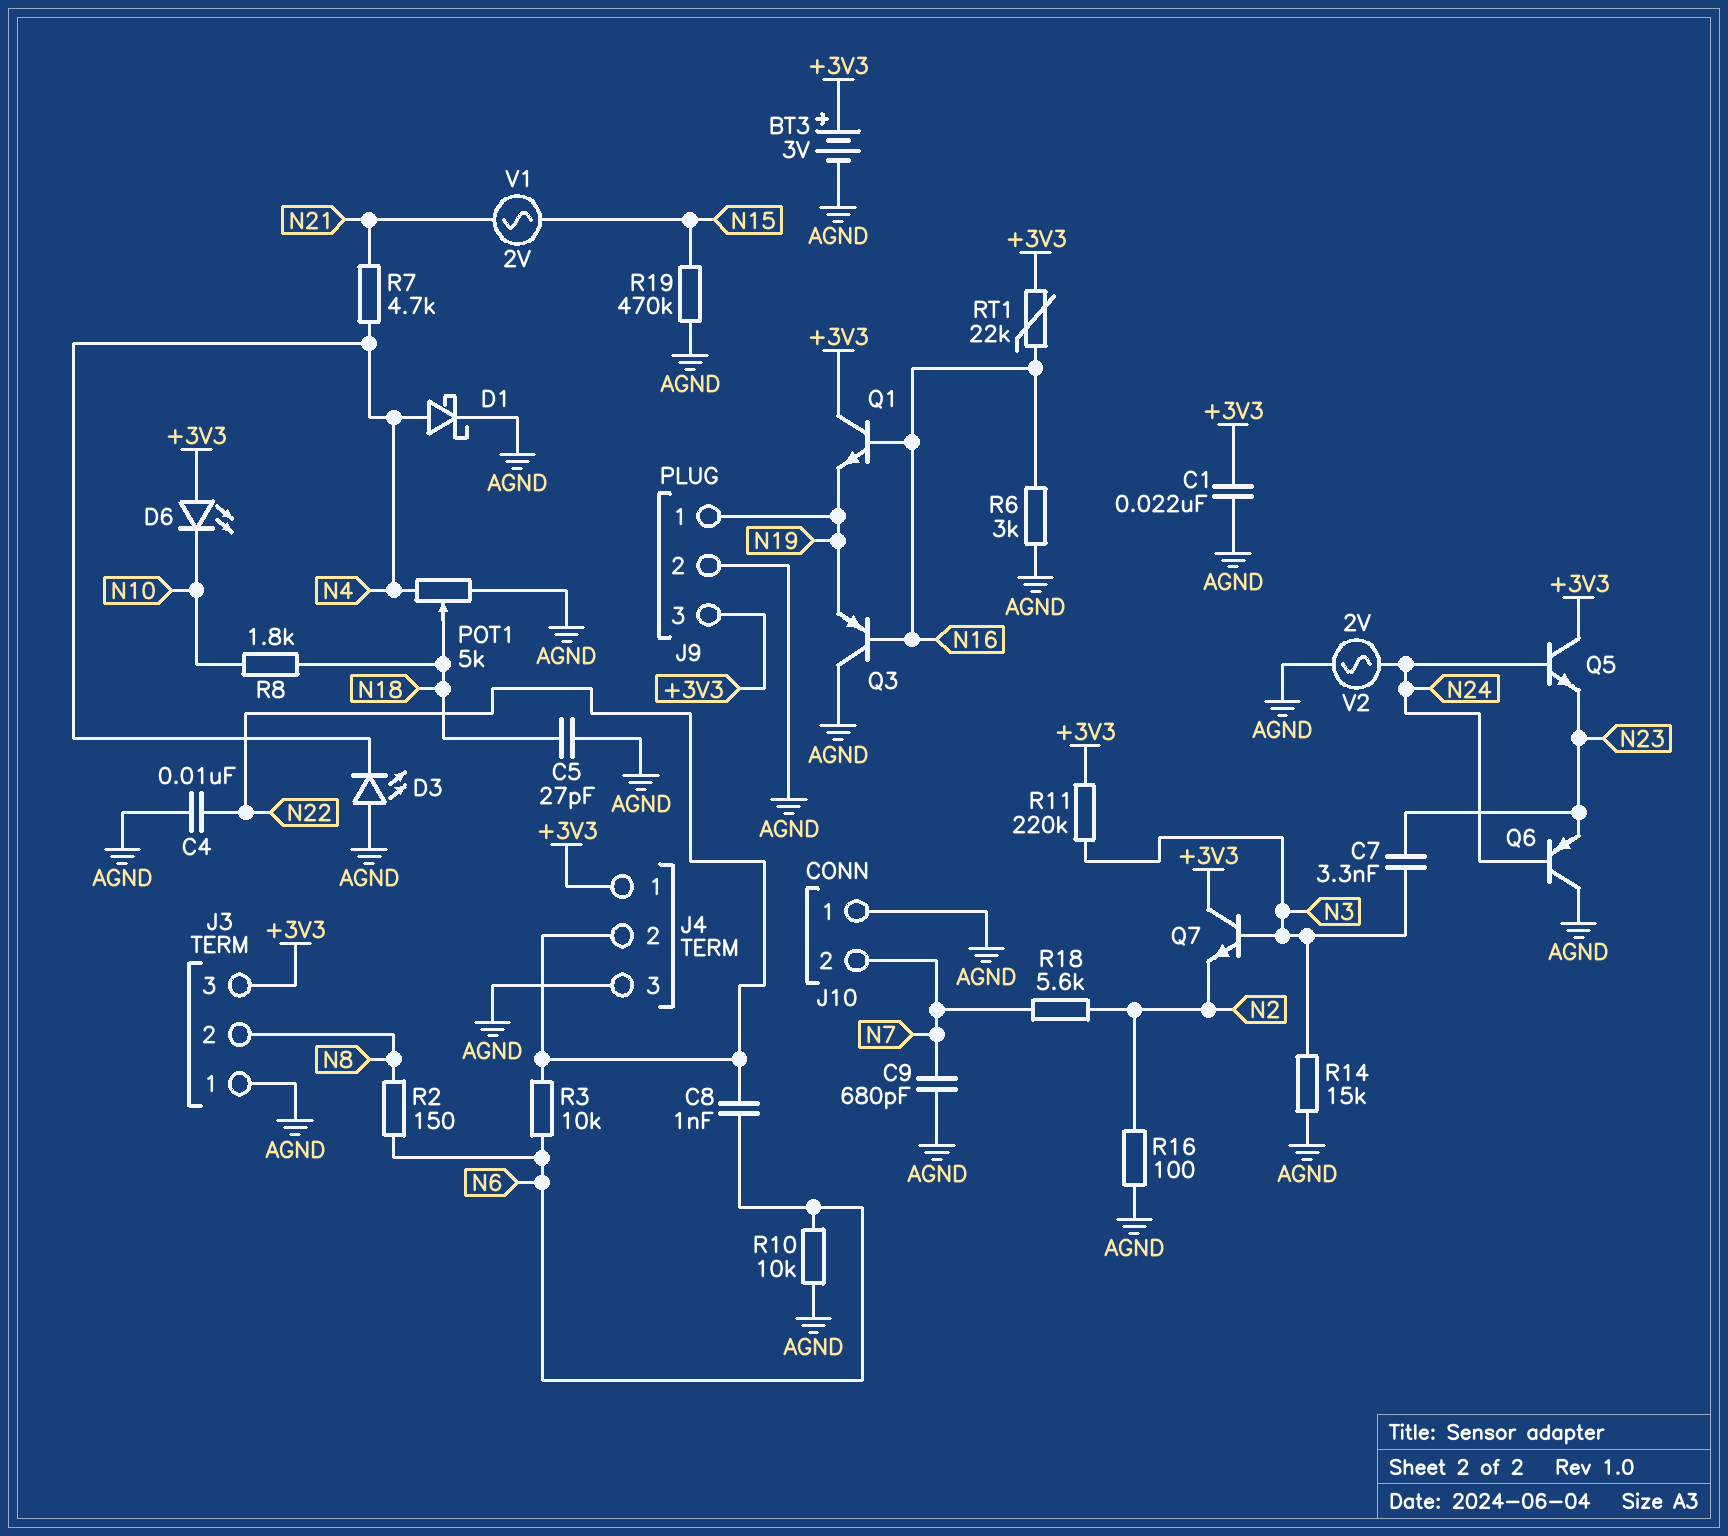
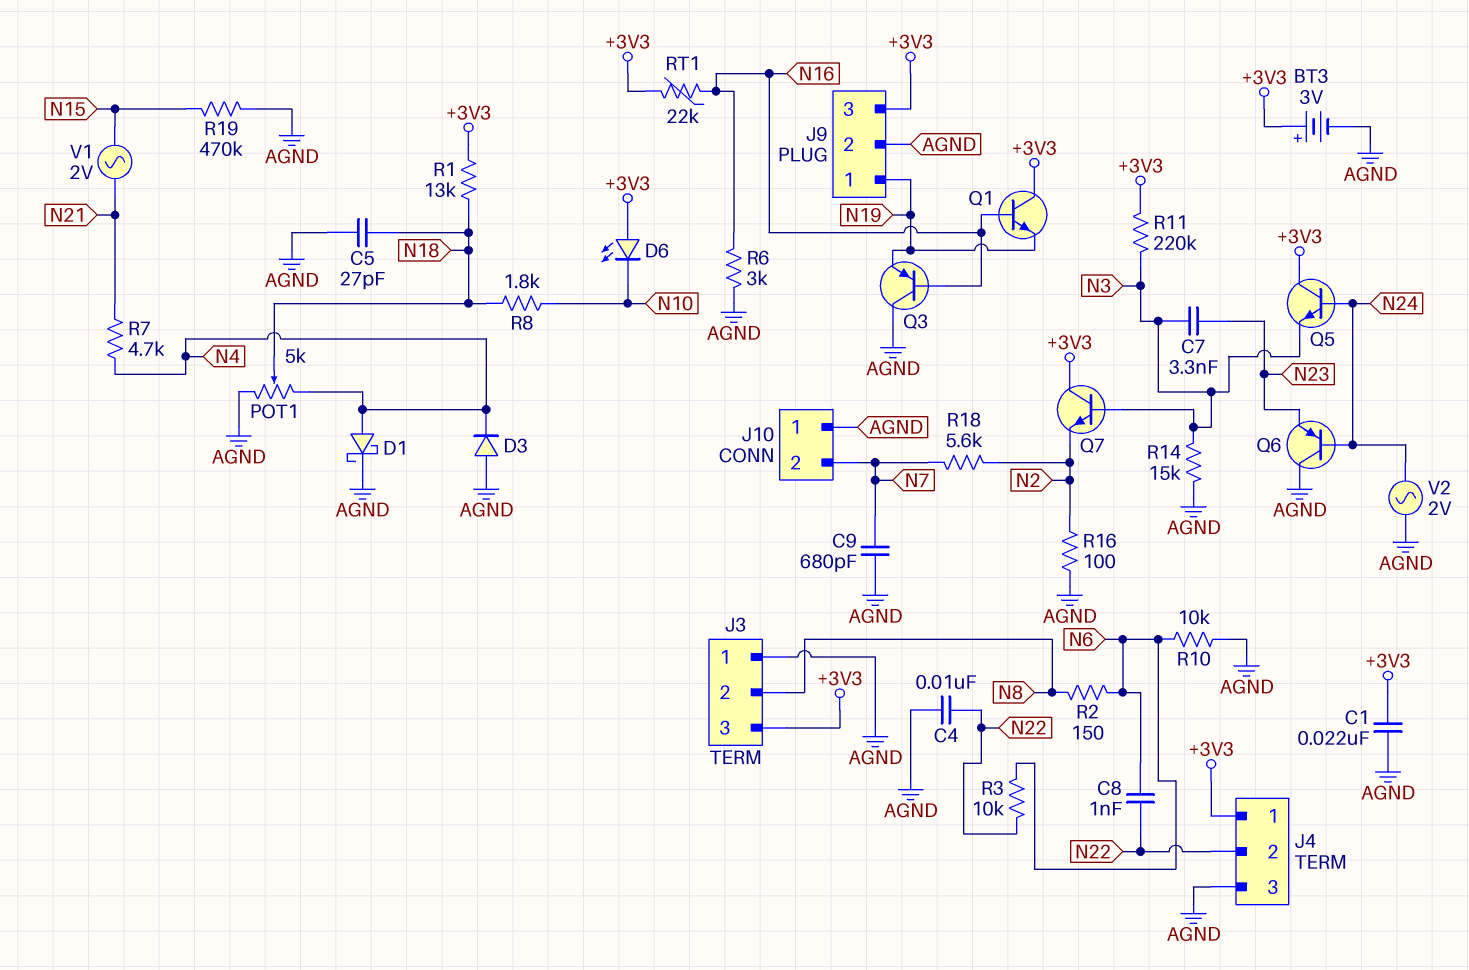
D3: LED (A AGND, K N4) -> diode (A AGND, K N4)
Q5: NPN (B N24, C +3V3, E N23) -> NPN (B N24, C +3V3, E N3)
R1: none -> 13k (+3V3, N18)

